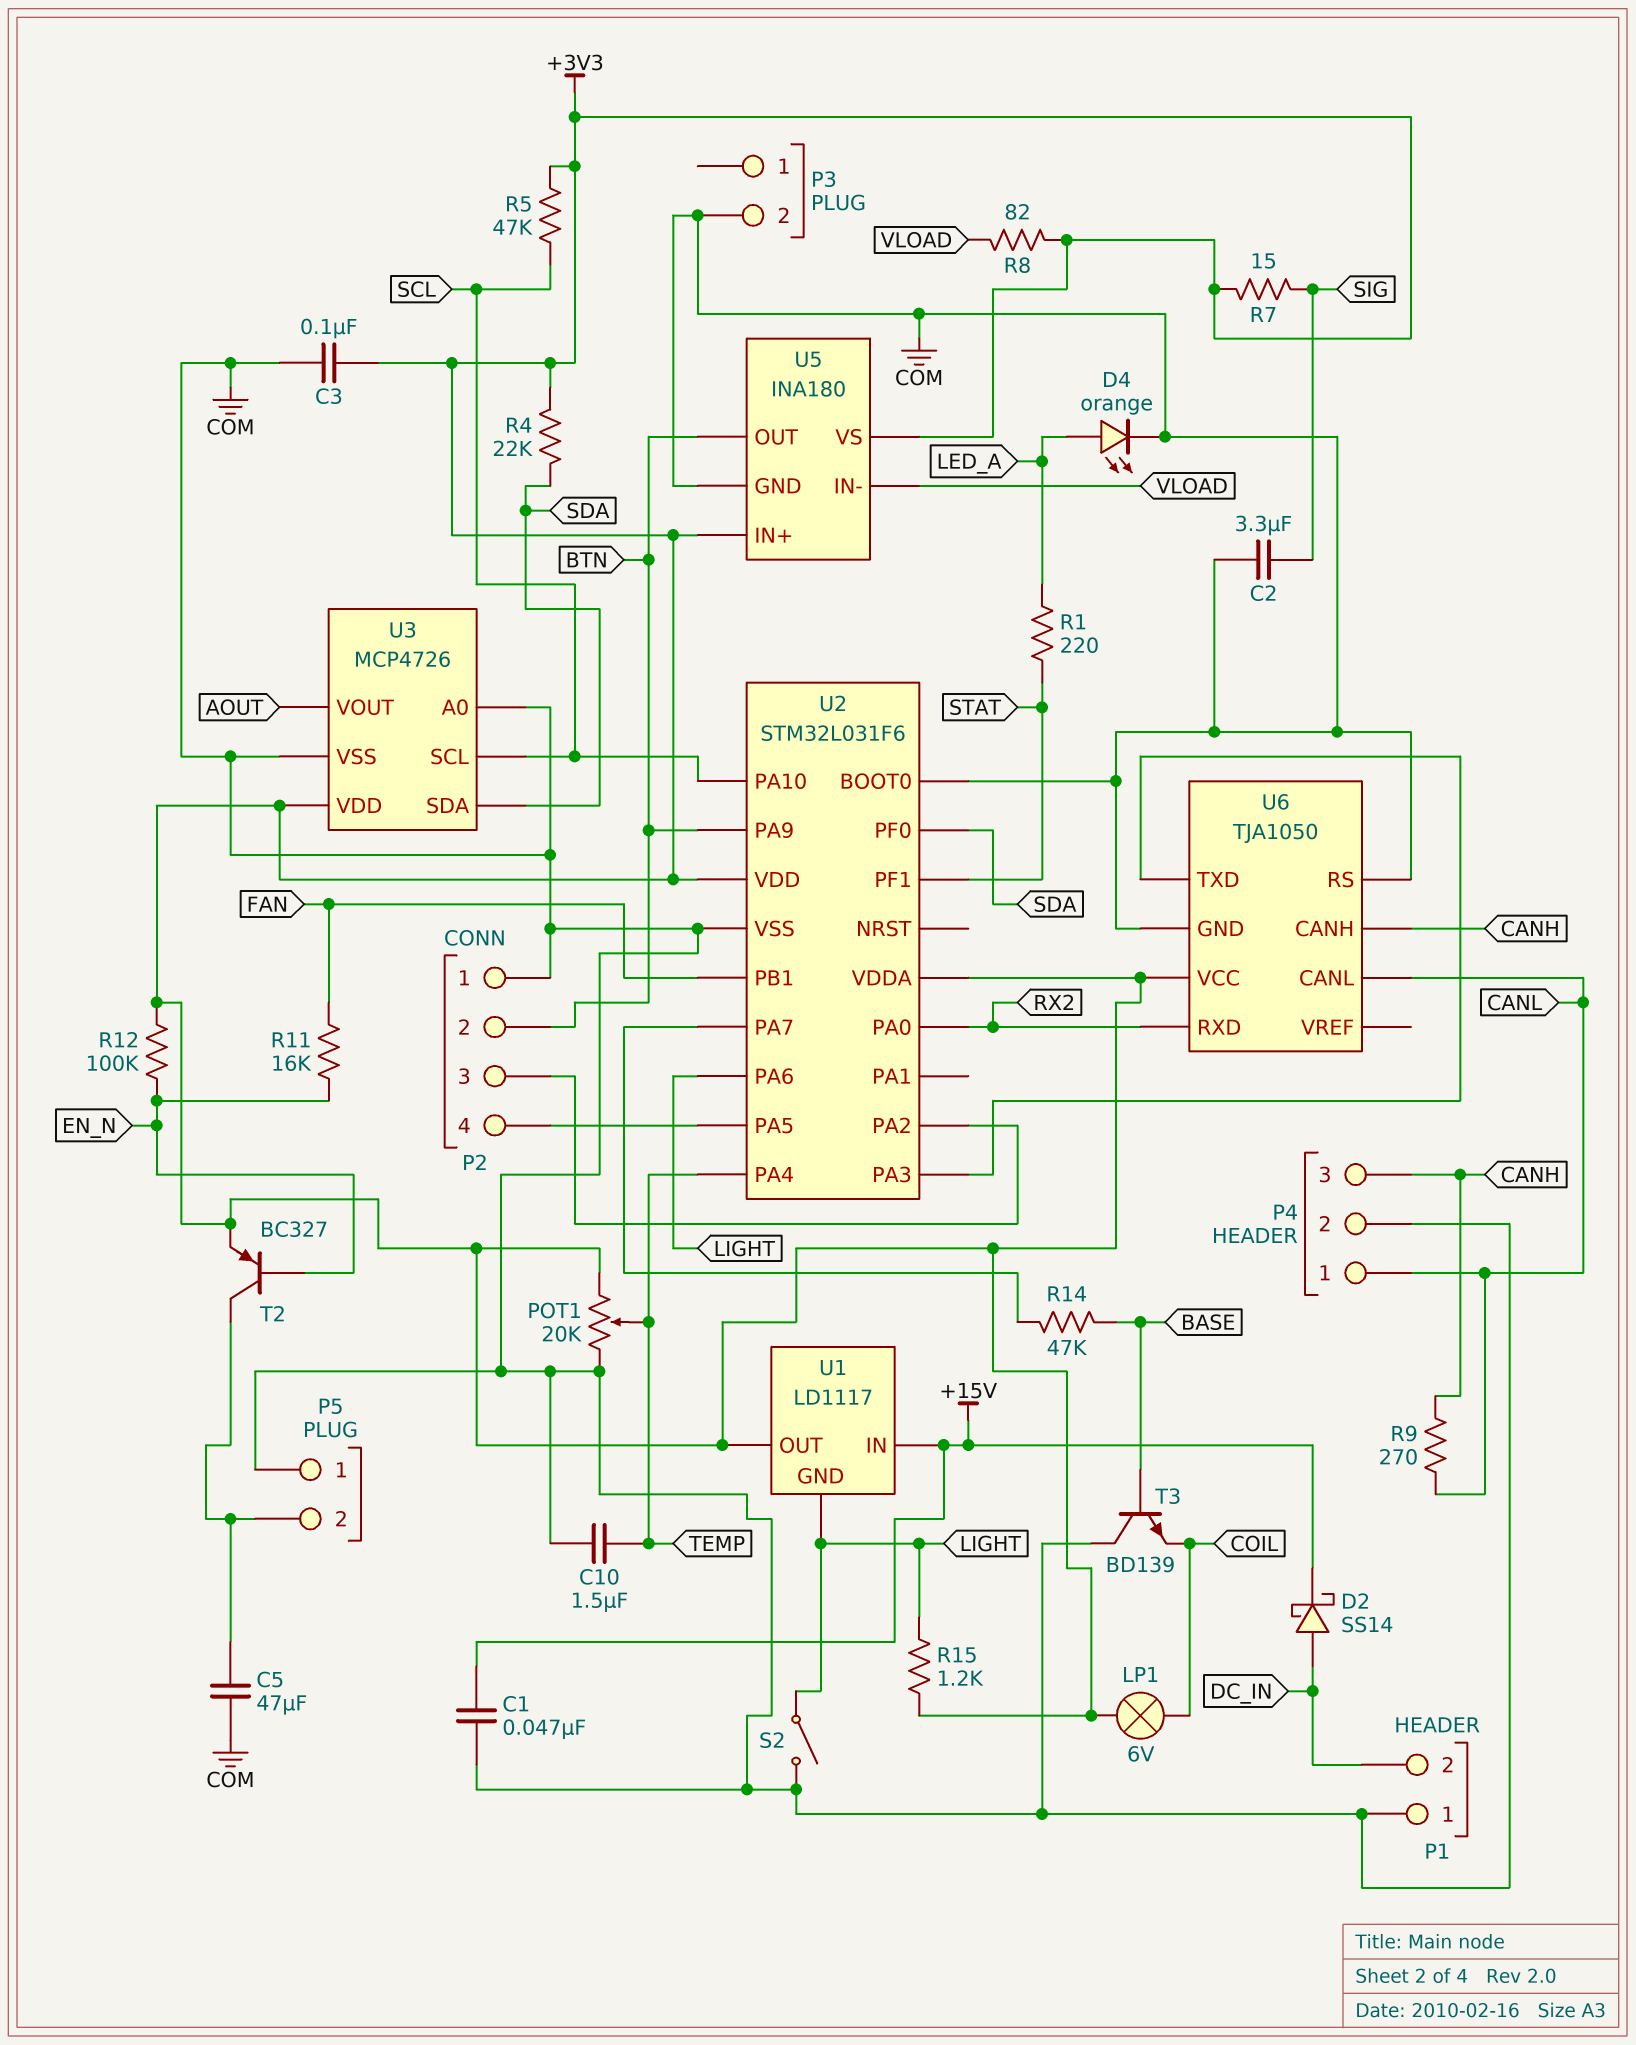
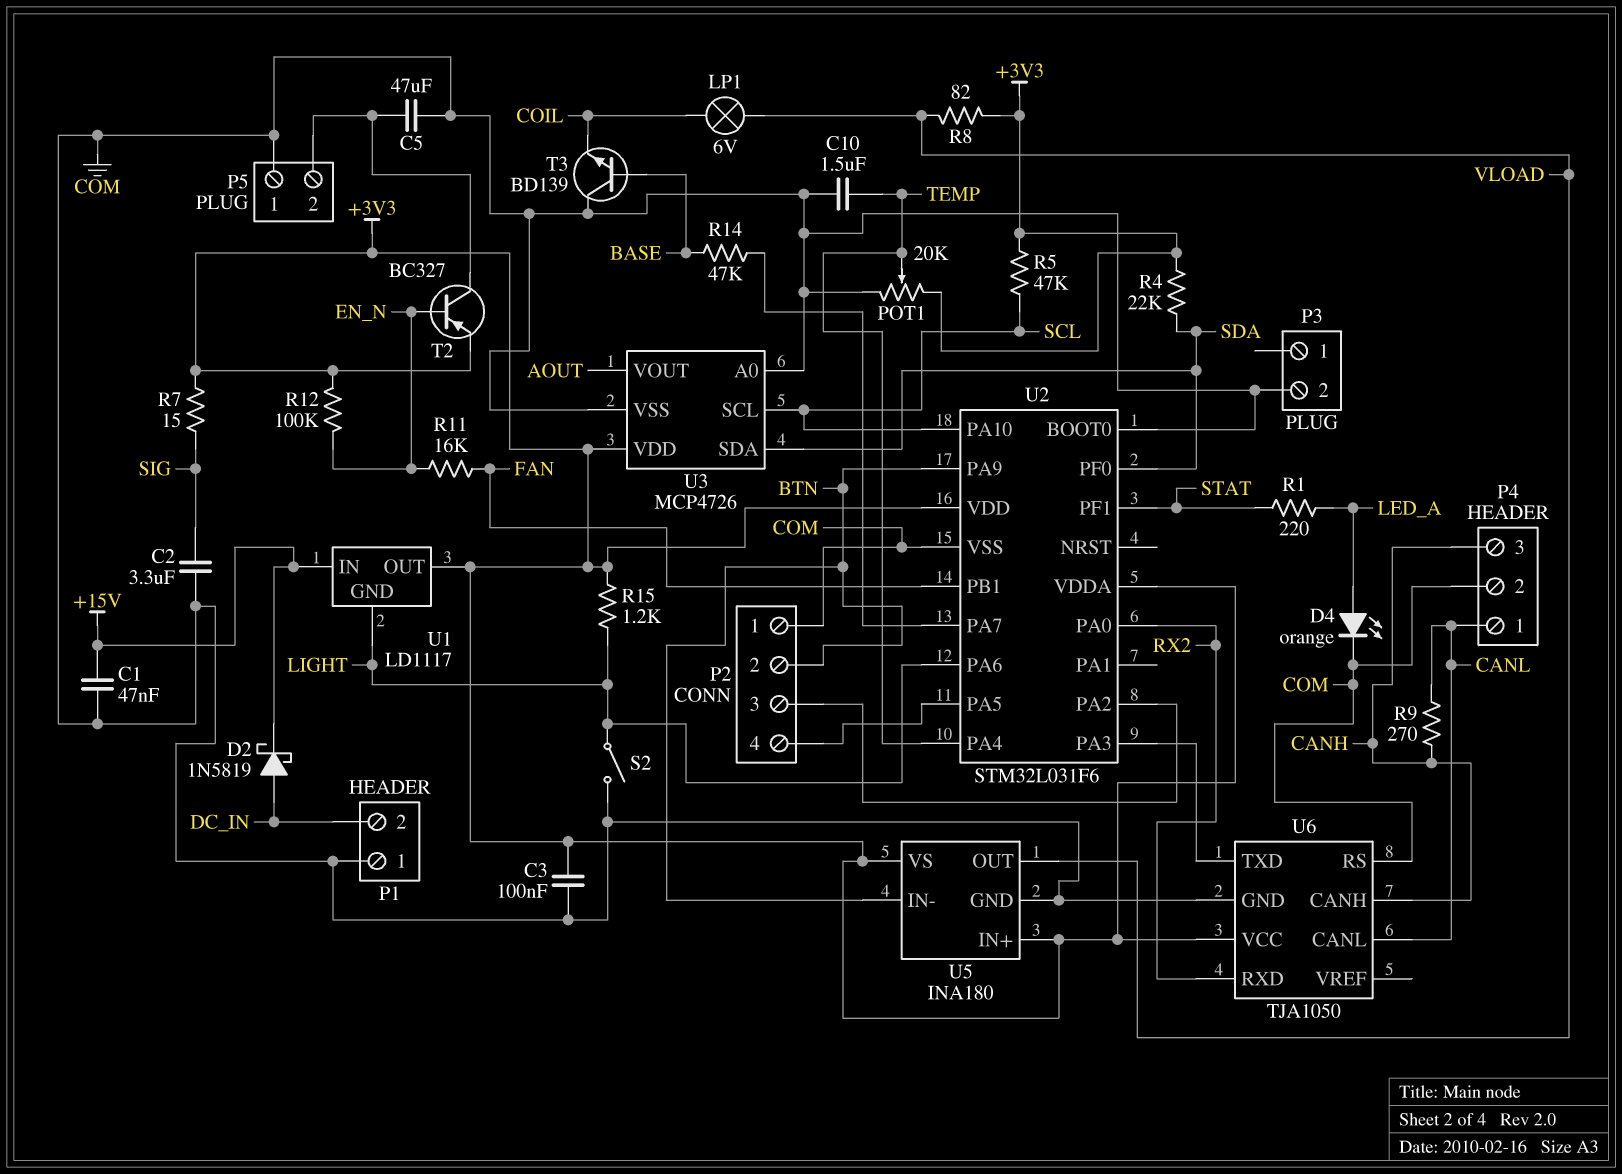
D2: schottky SS14 (A DC_IN, K +15V) -> schottky 1N5819 (A DC_IN, K +15V)
LP1: lamp 6V (+3V3, COIL) -> lamp 6V (COIL, VLOAD)
U5 pin IN-: VLOAD -> BTN
U5 pin OUT: BTN -> VLOAD

